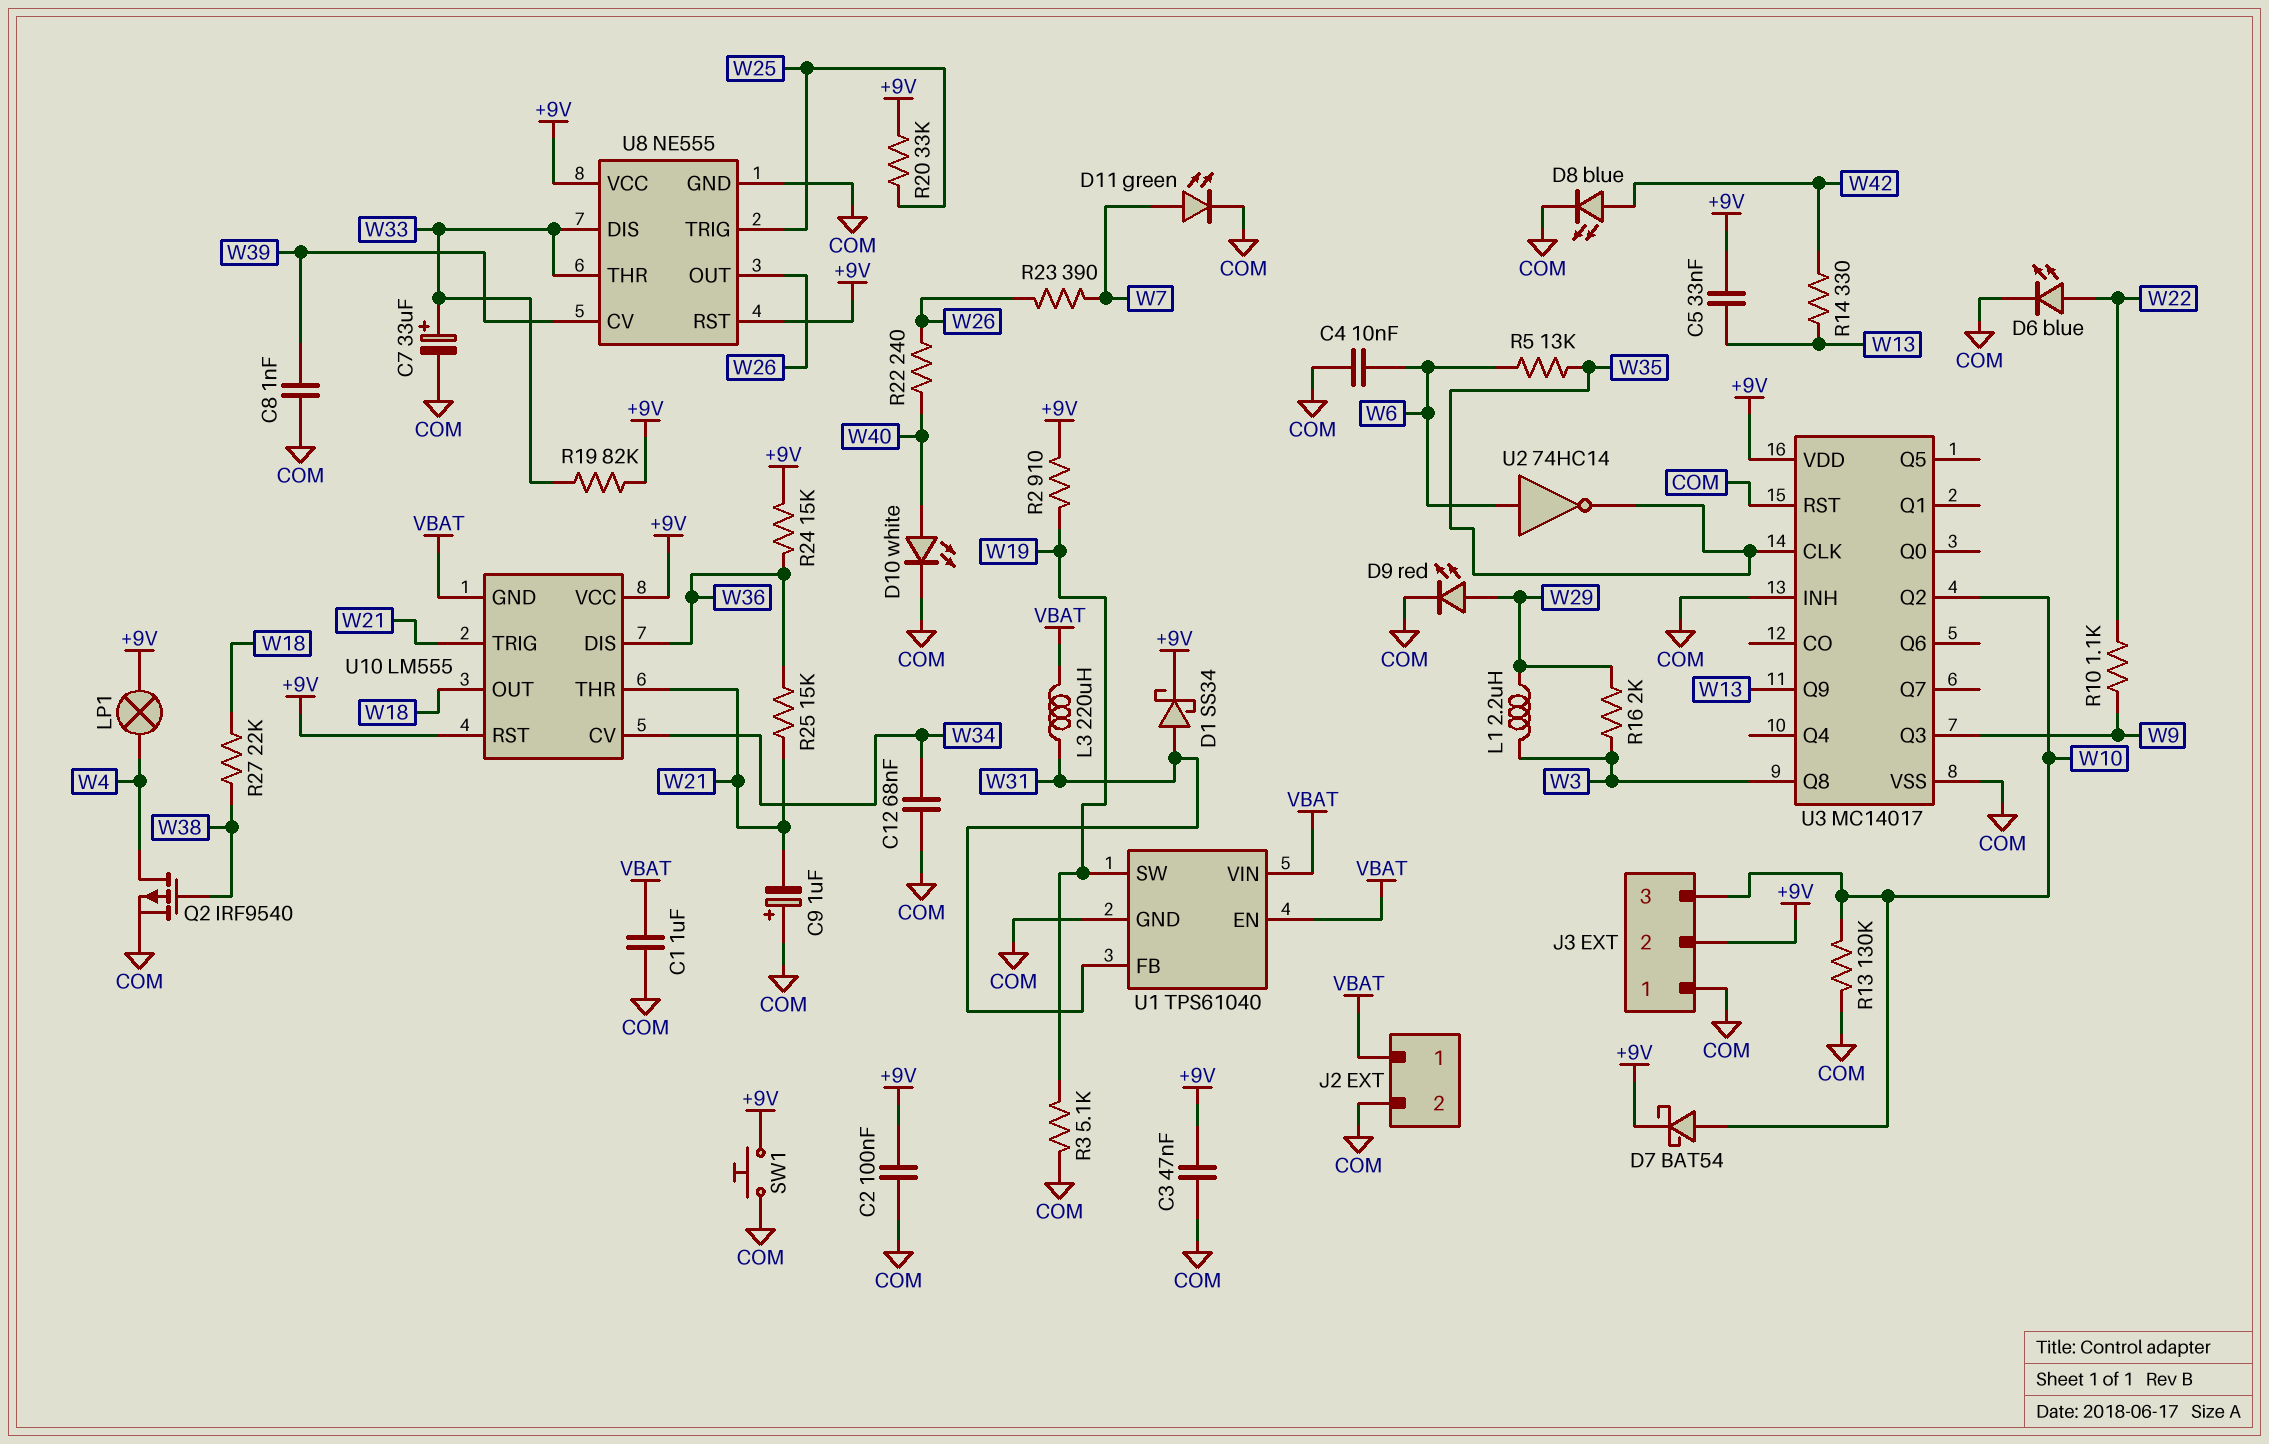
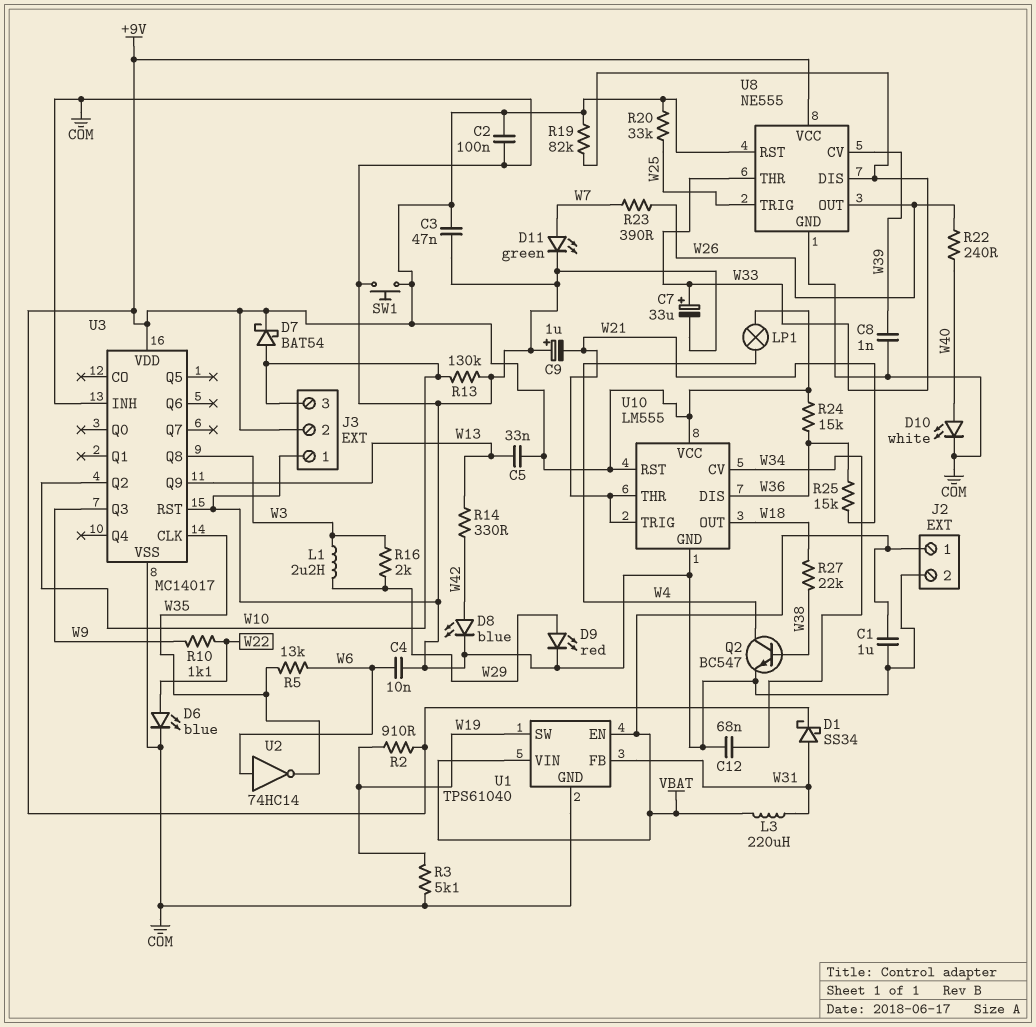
Q2: PMOS IRF9540 (G W38, D W4, S COM) -> NPN BC547 (B W38, C W4, E COM)
U10 pin GND: VBAT -> COM

